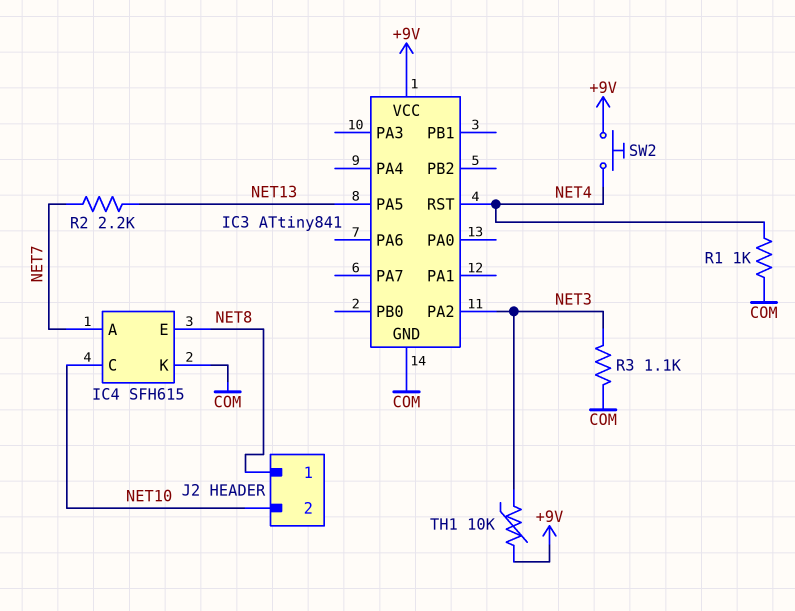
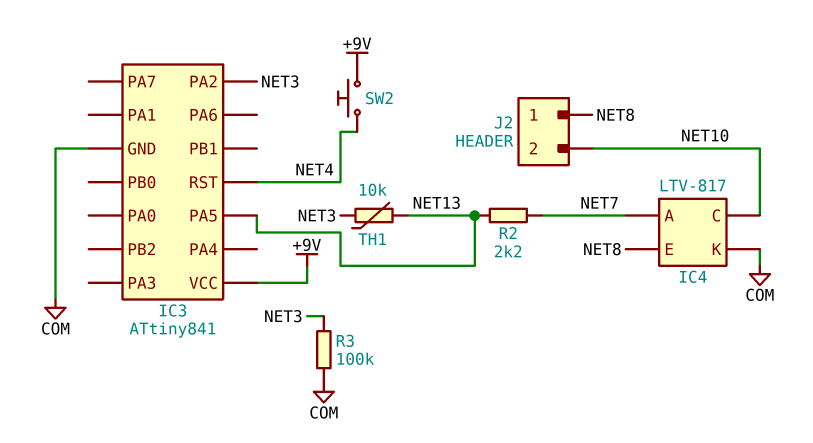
IC4: SFH615 -> LTV-817
R1: 1k (COM, NET4) -> none
R3: 1.1k (COM, NET3) -> 100k (COM, NET3)
TH1: 10k (+9V, NET3) -> 10k (NET3, NET13)

